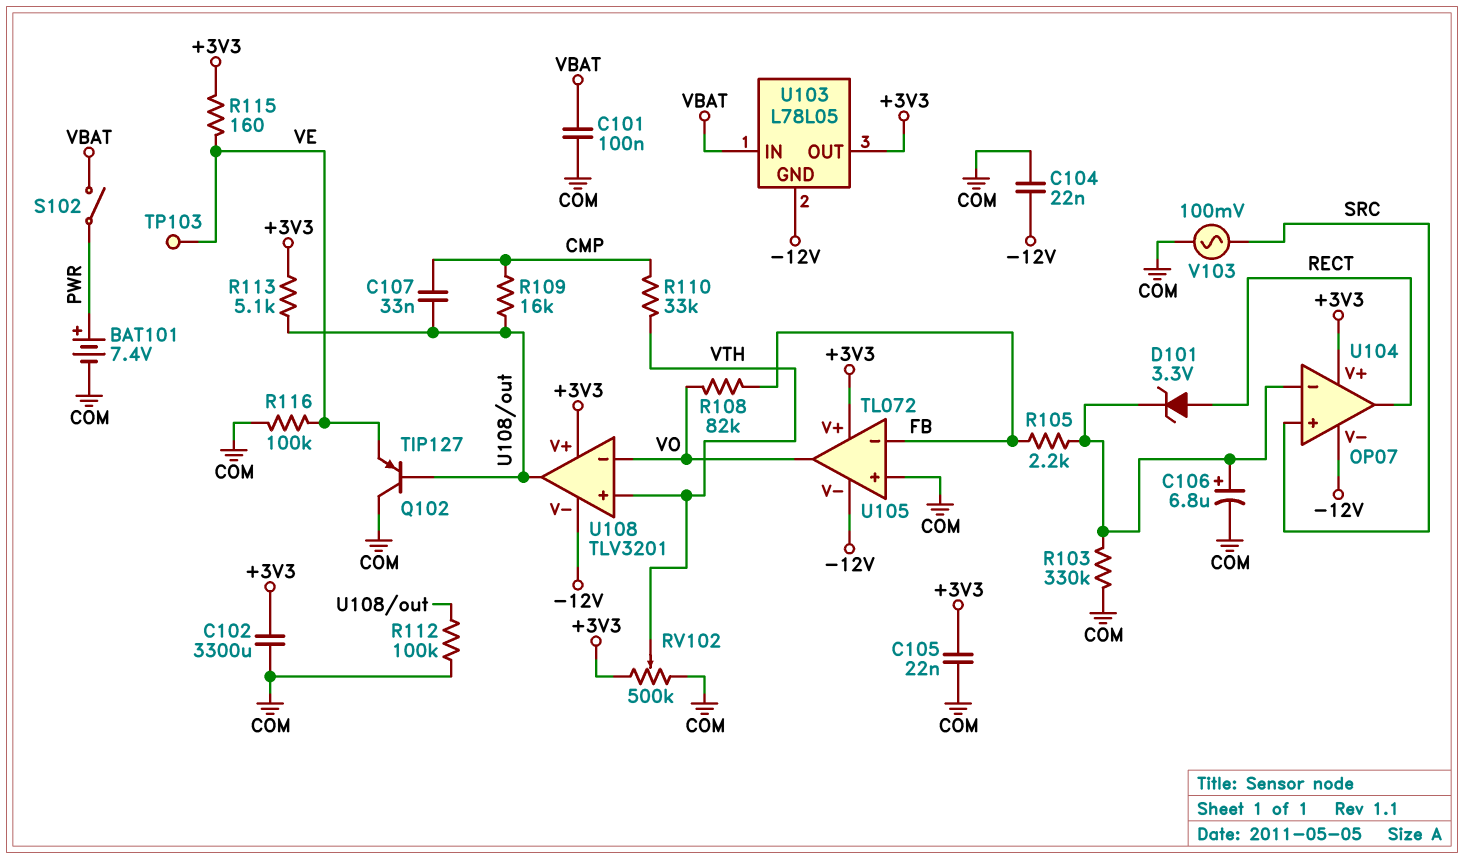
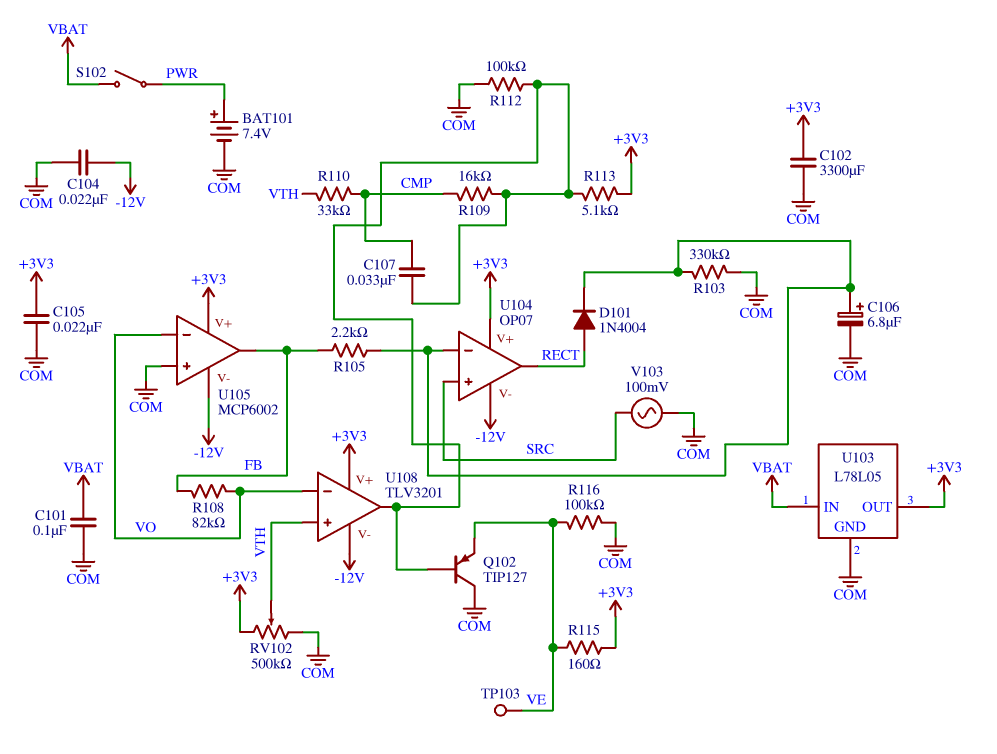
D101: zener 3.3V (A RECT, K U104/in-) -> diode 1N4004 (A RECT, K U104/in-)
U103 pin GND: -12V -> COM
U105: TL072 -> MCP6002
U105 pin in-: FB -> VO
U105 pin out: VO -> FB

